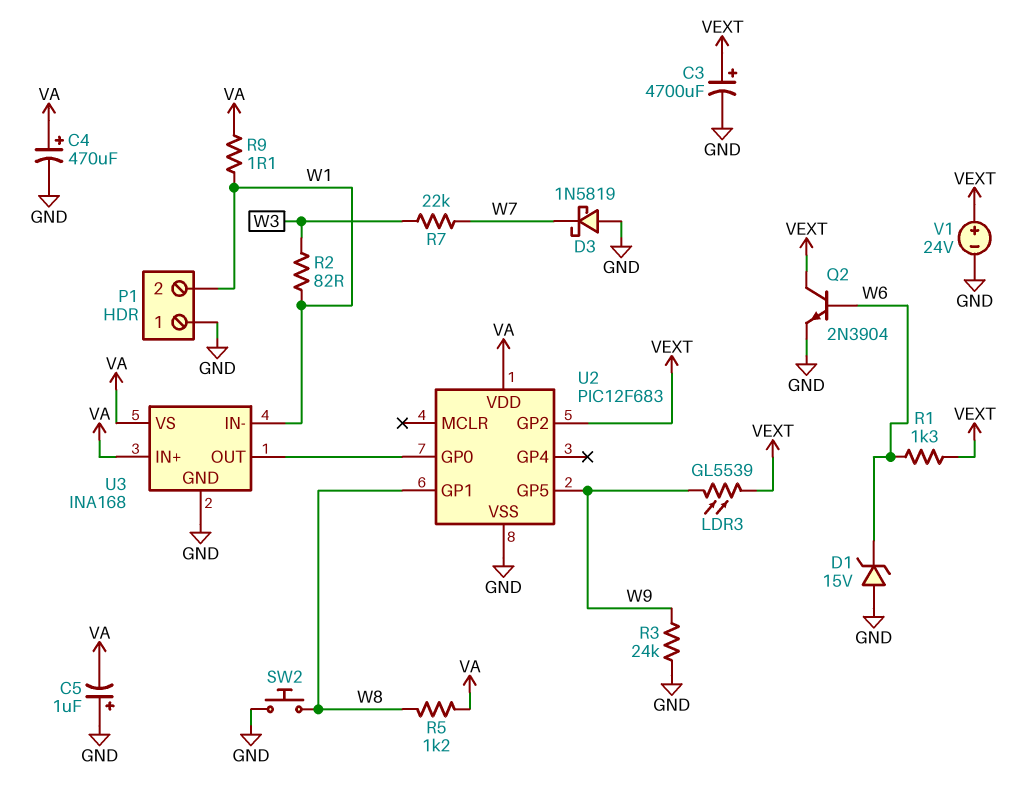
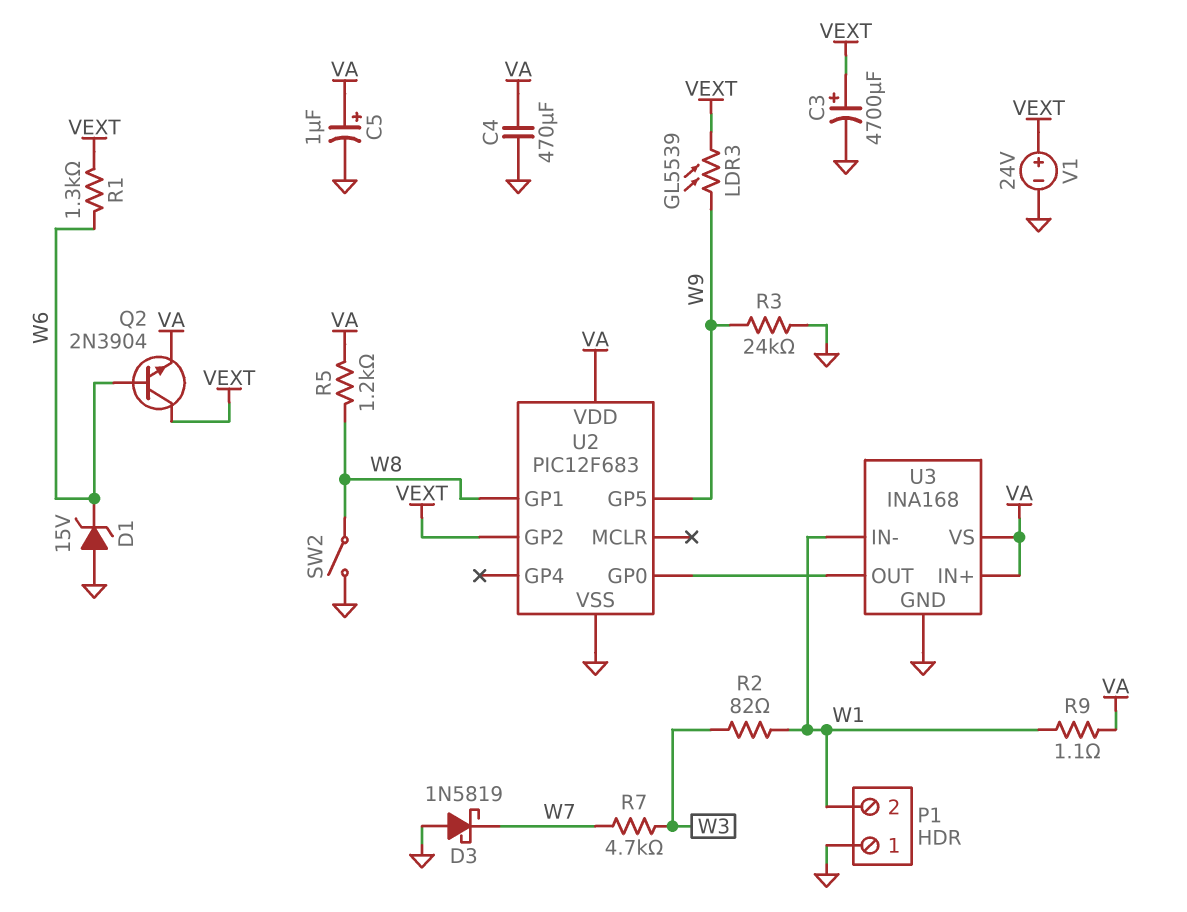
C4: 470uF (plus VA, minus GND) -> 470uF (GND, VA)
C5: 1uF (plus GND, minus VA) -> 1uF (plus VA, minus GND)
Q2: NPN 2N3904 (B W6, C VEXT, E GND) -> NPN 2N3904 (B W6, C VEXT, E VA)
R7: 22k (W3, W7) -> 4.7k (W3, W7)
SW2: button (GND, W8) -> switch (GND, W8)

